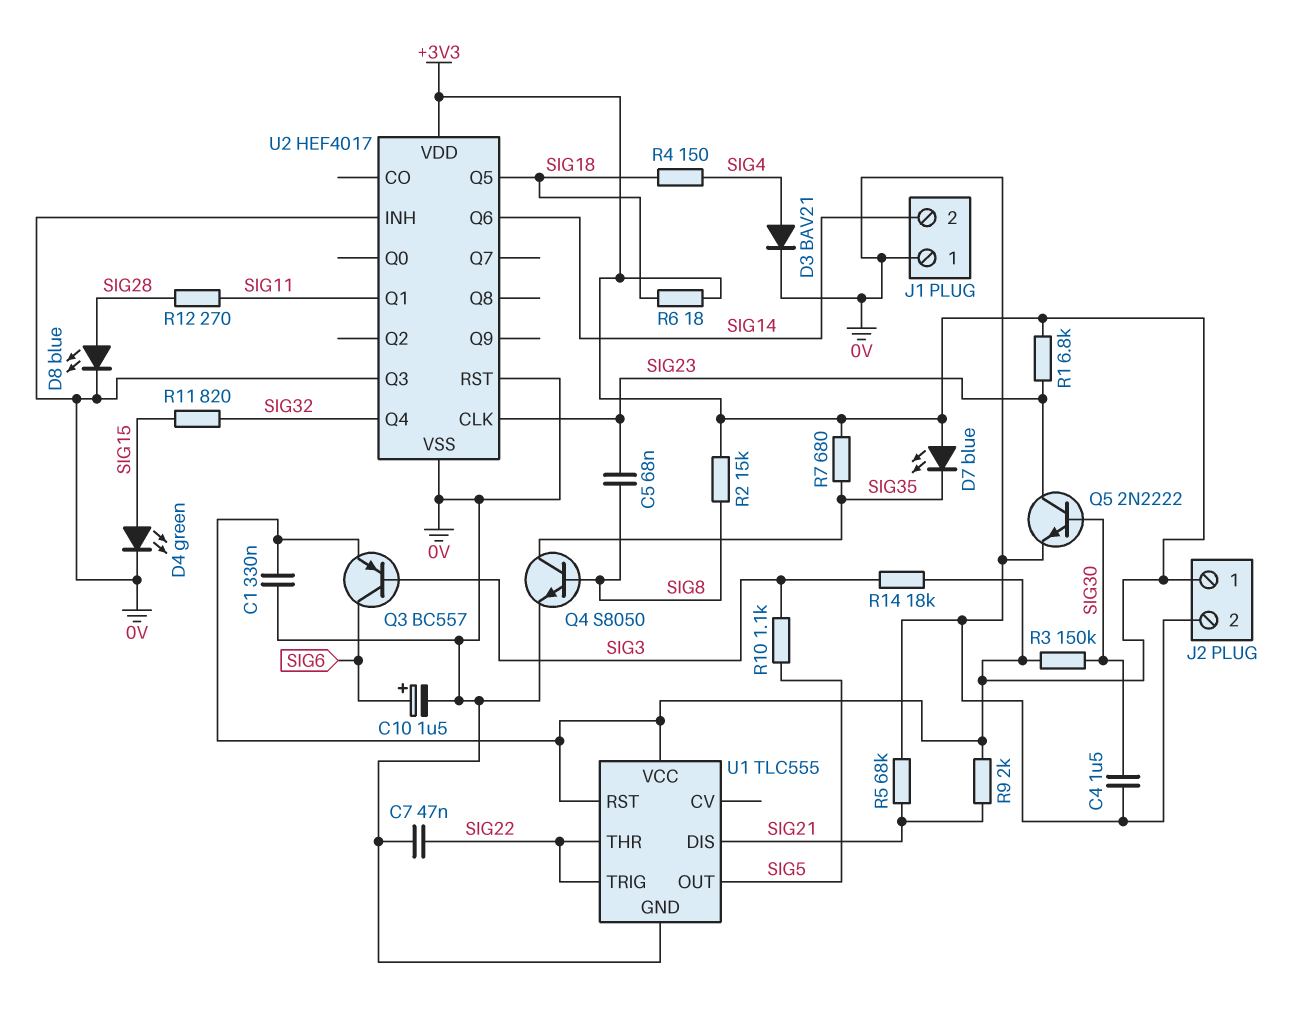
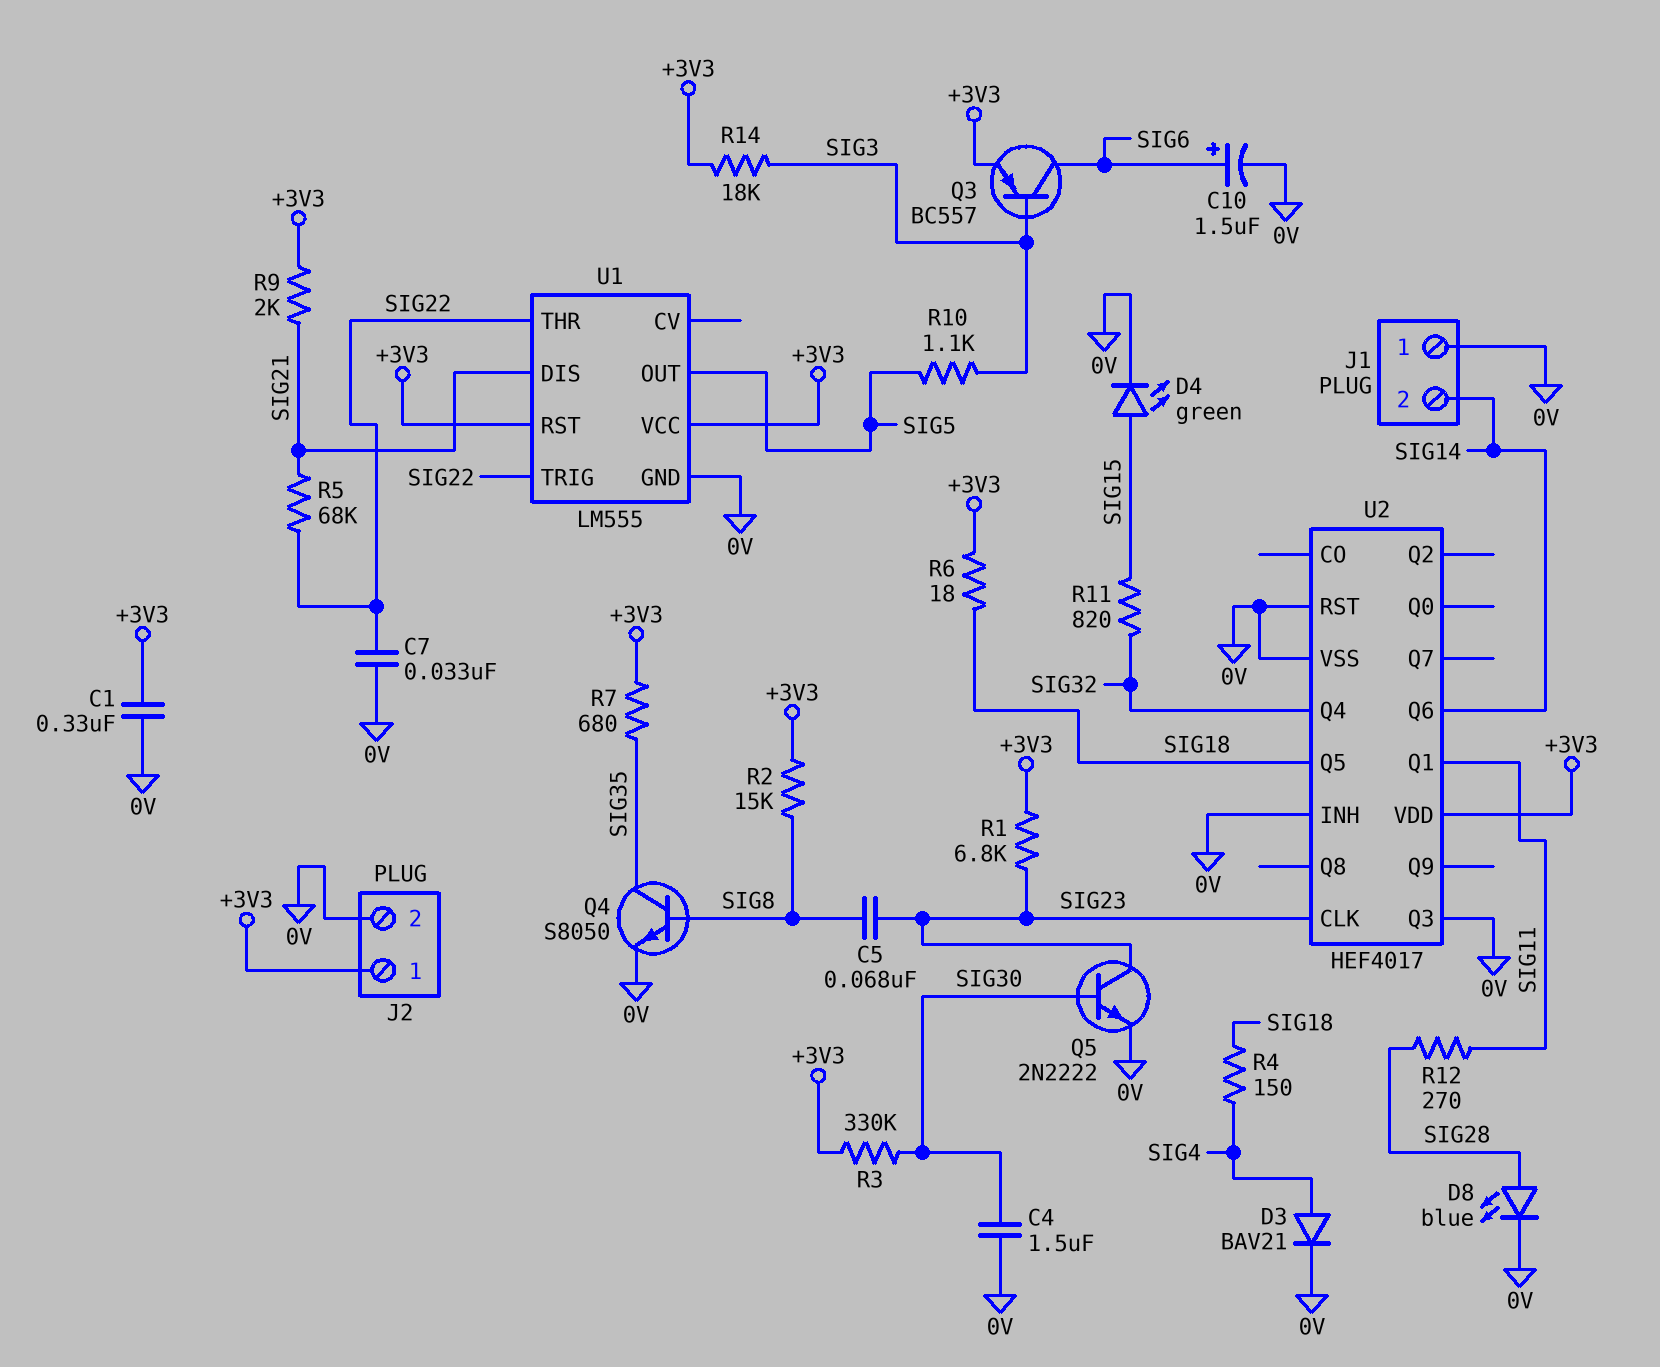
C7: 47nF (0V, SIG22) -> 33nF (0V, SIG22)
D7: LED blue (A +3V3, K SIG35) -> none
R3: 150k (+3V3, SIG30) -> 330k (+3V3, SIG30)
R5: 68k (0V, SIG21) -> 68k (SIG21, SIG22)
U1: TLC555 -> LM555

